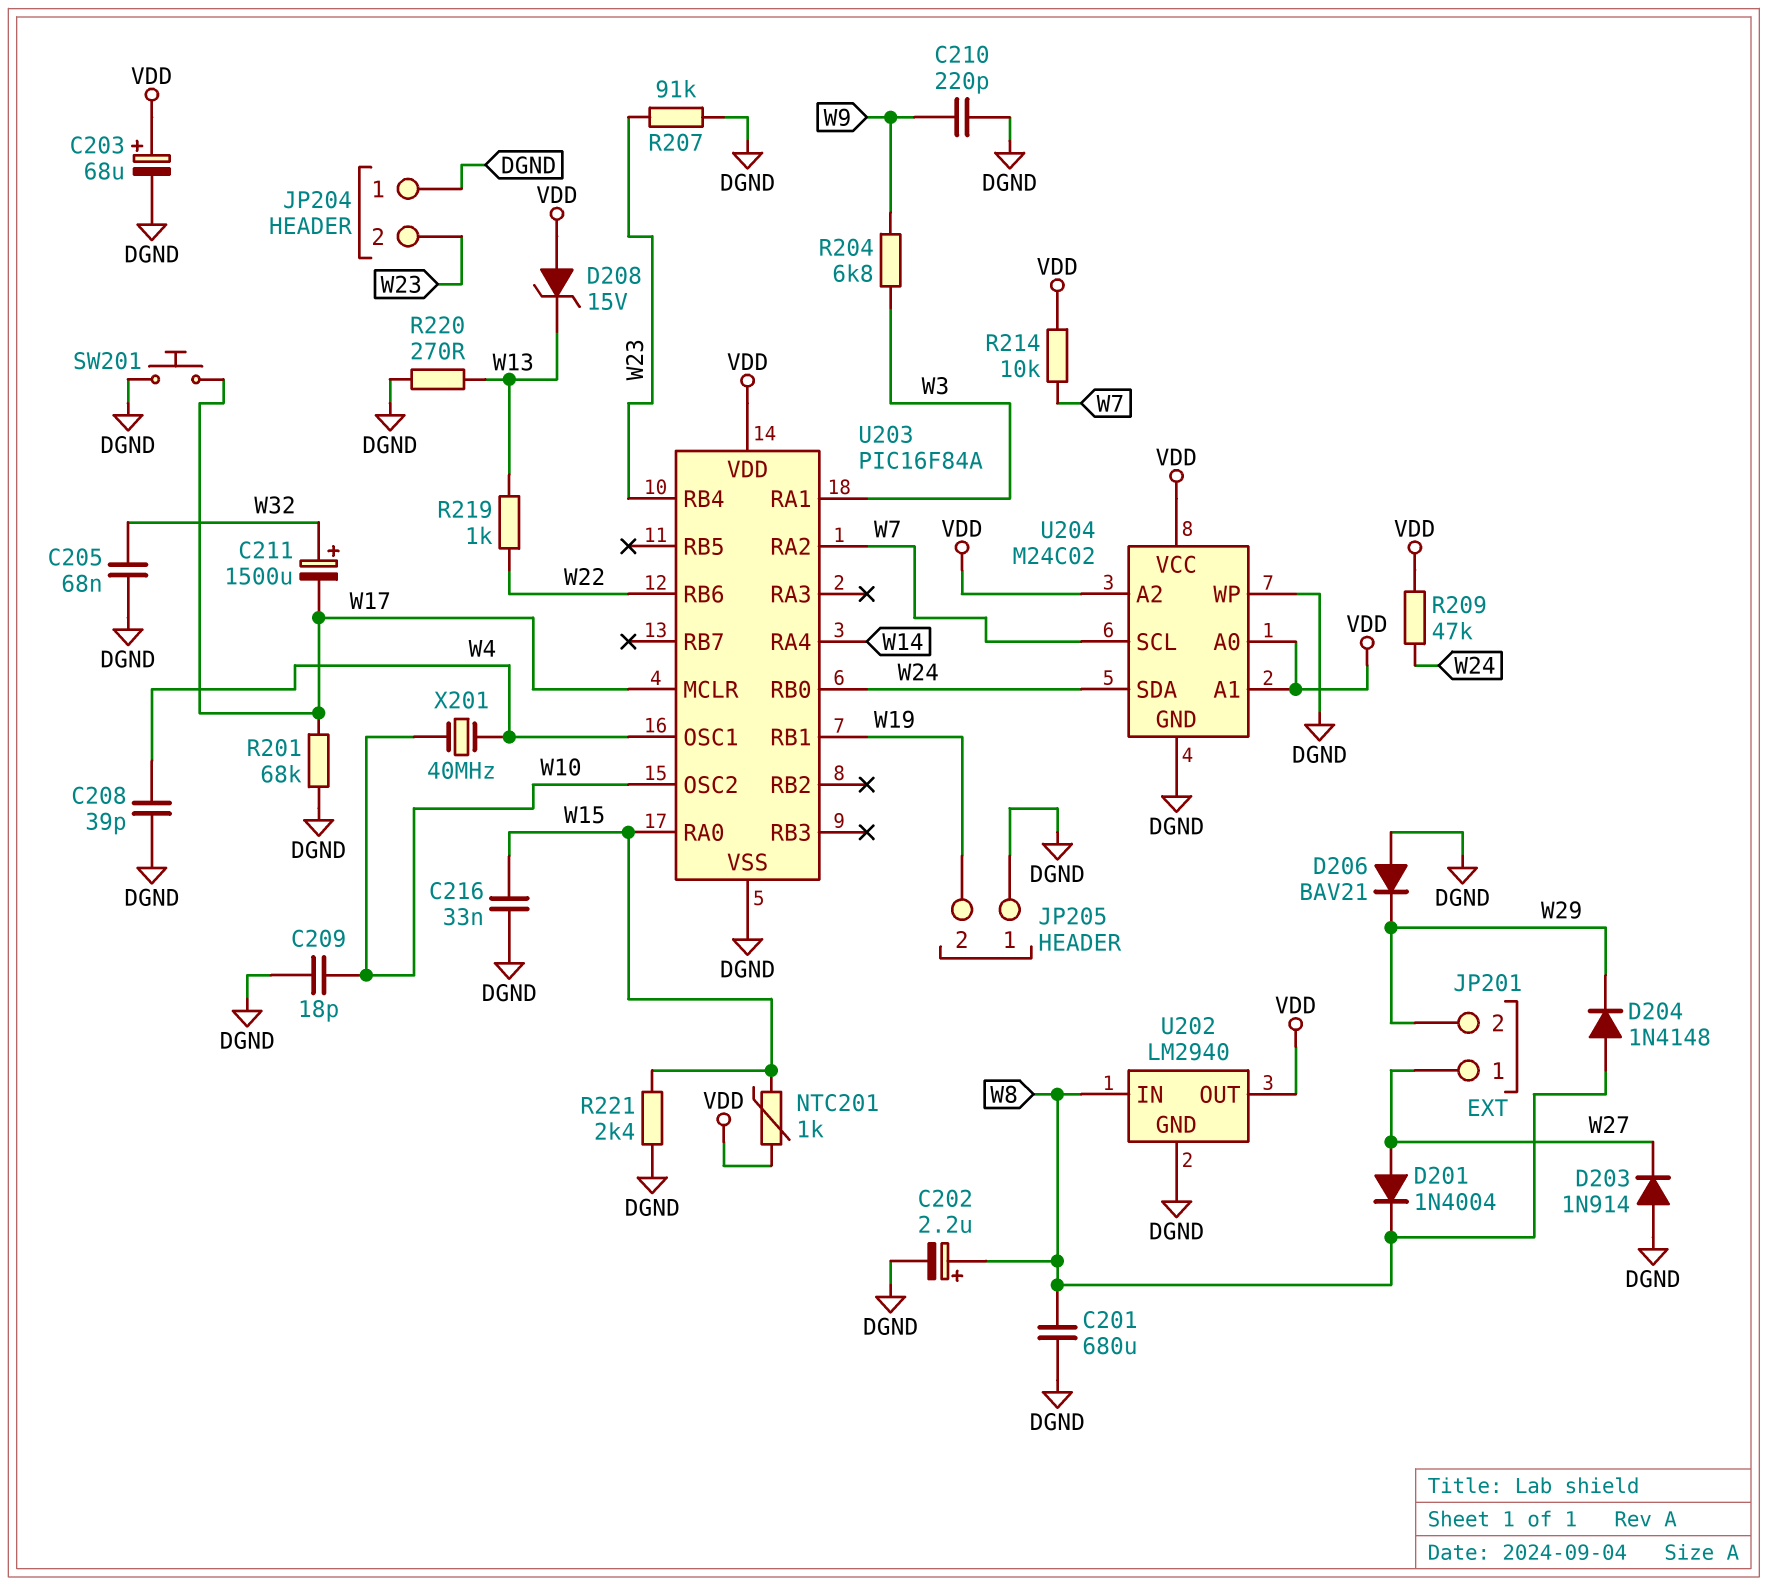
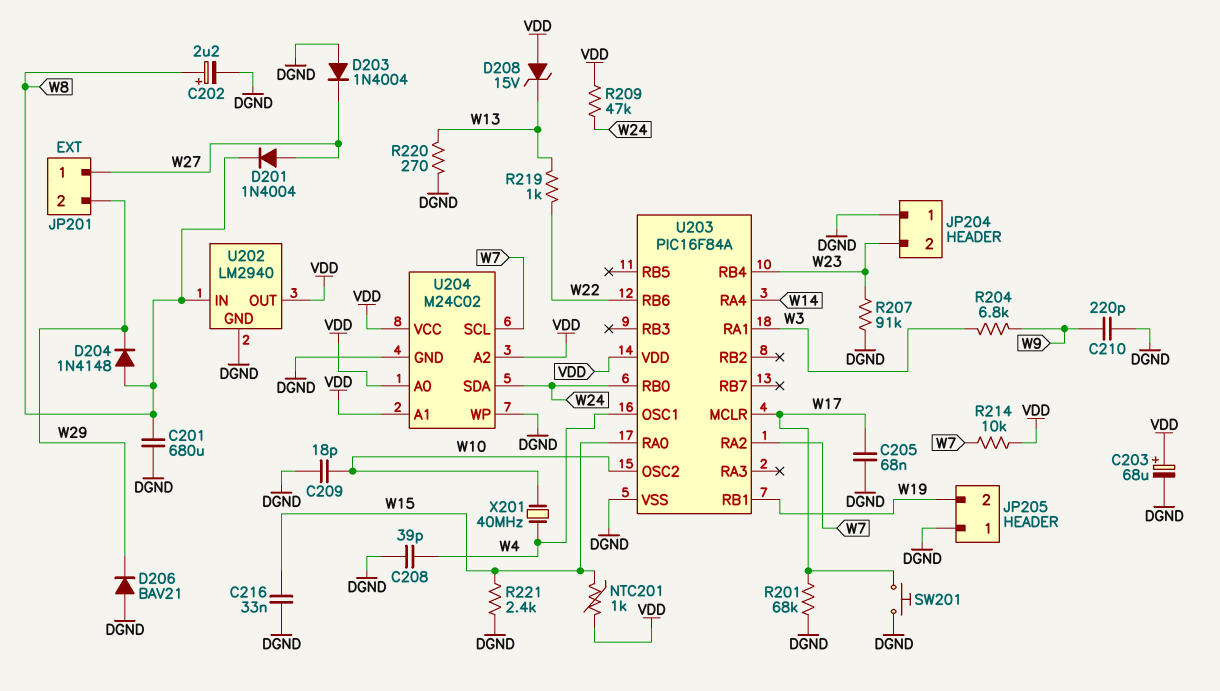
C205: 68nF (DGND, W32) -> 68nF (DGND, W17)
C211: 1500uF (plus W32, minus W17) -> none
D203: diode 1N914 (A DGND, K W27) -> diode 1N4004 (A DGND, K W27)

